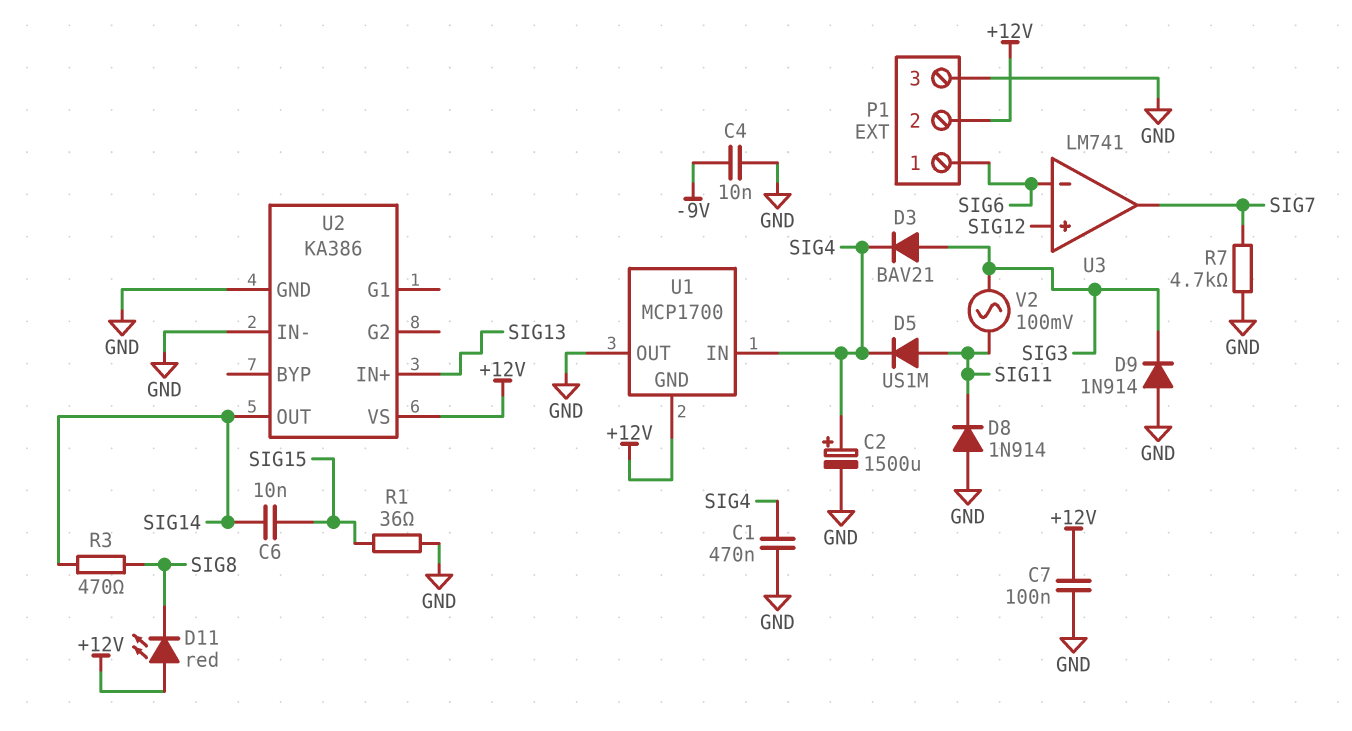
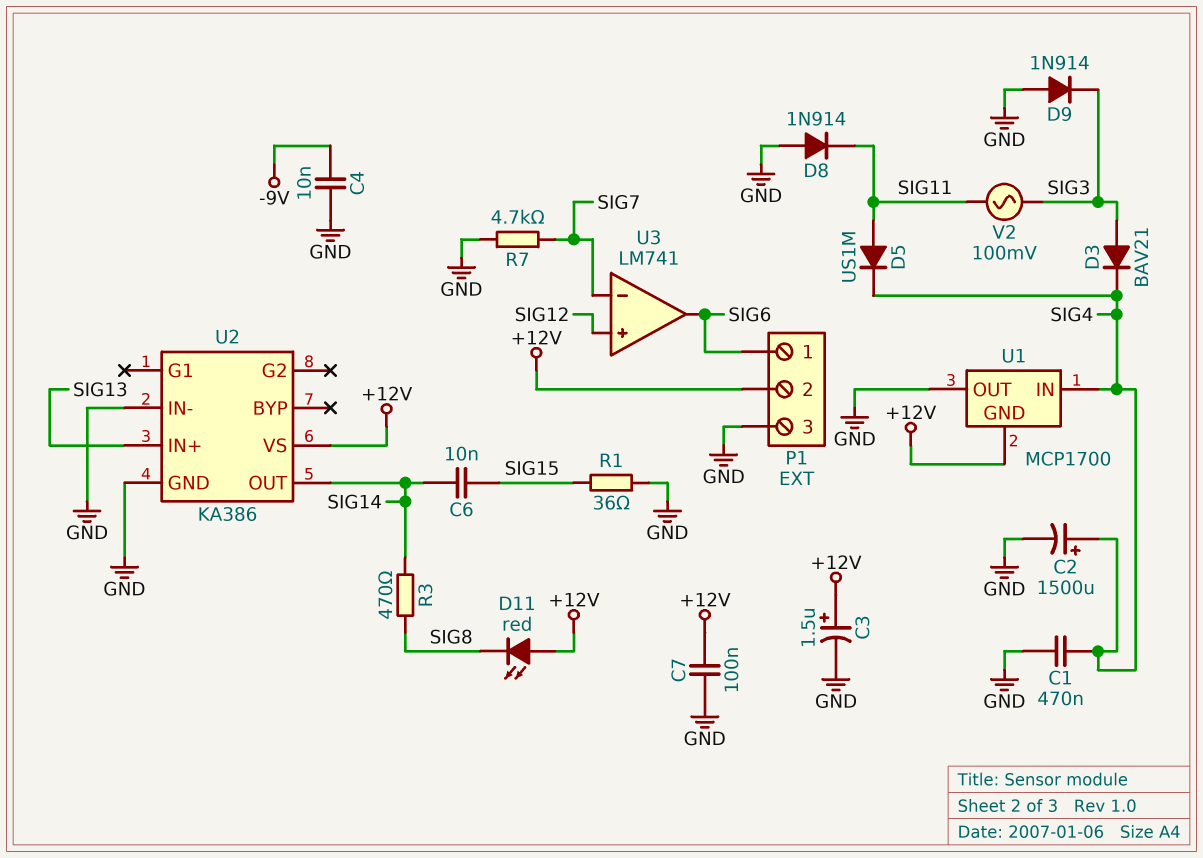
C3: none -> 1.5uF (plus +12V, minus GND)
U3 pin in-: SIG6 -> SIG7
U3 pin out: SIG7 -> SIG6

